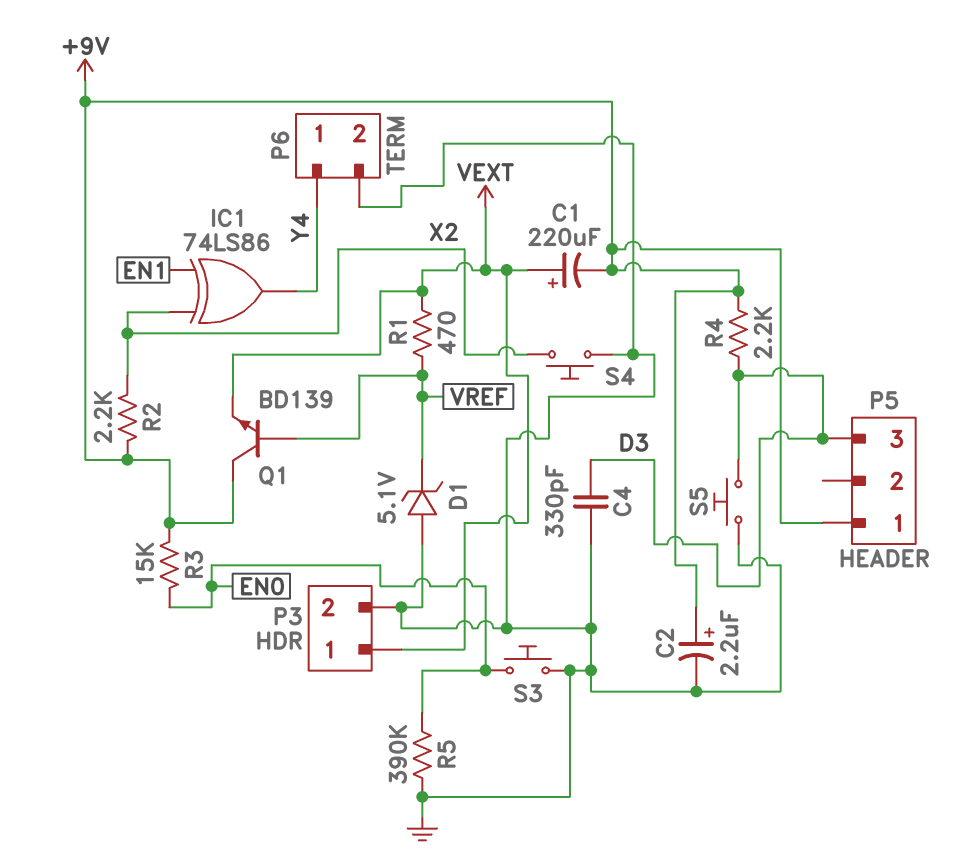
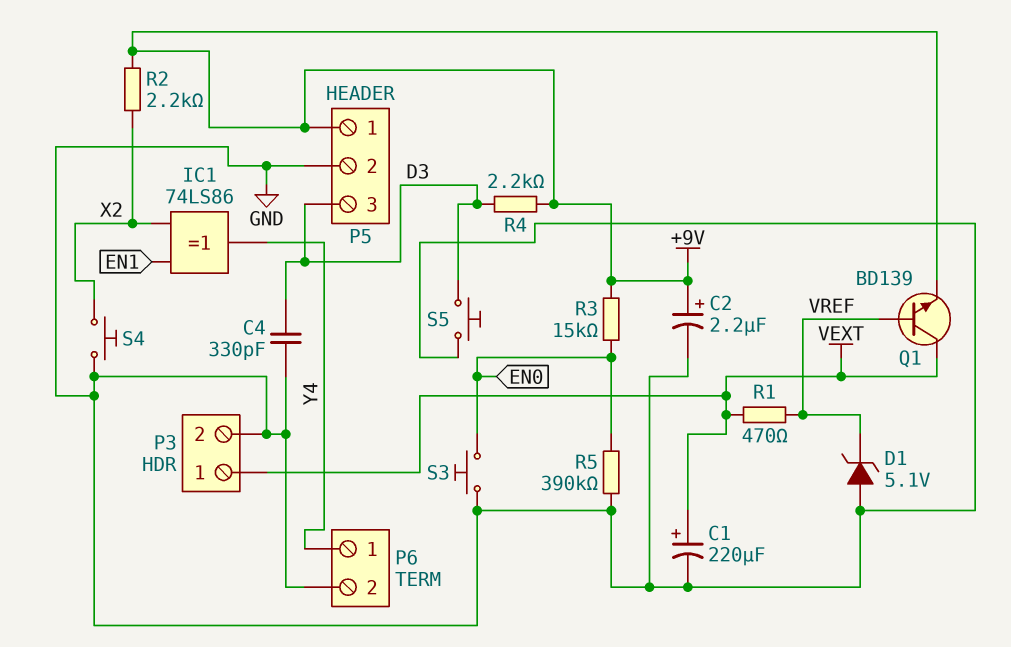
C1: 220uF (plus VEXT, minus +9V) -> 220uF (plus VEXT, minus GND)
P5 pin 2: none -> GND
Q1: NPN BD139 (B VREF, C +9V, E VEXT) -> NPN BD139 (B VREF, C VEXT, E +9V)

